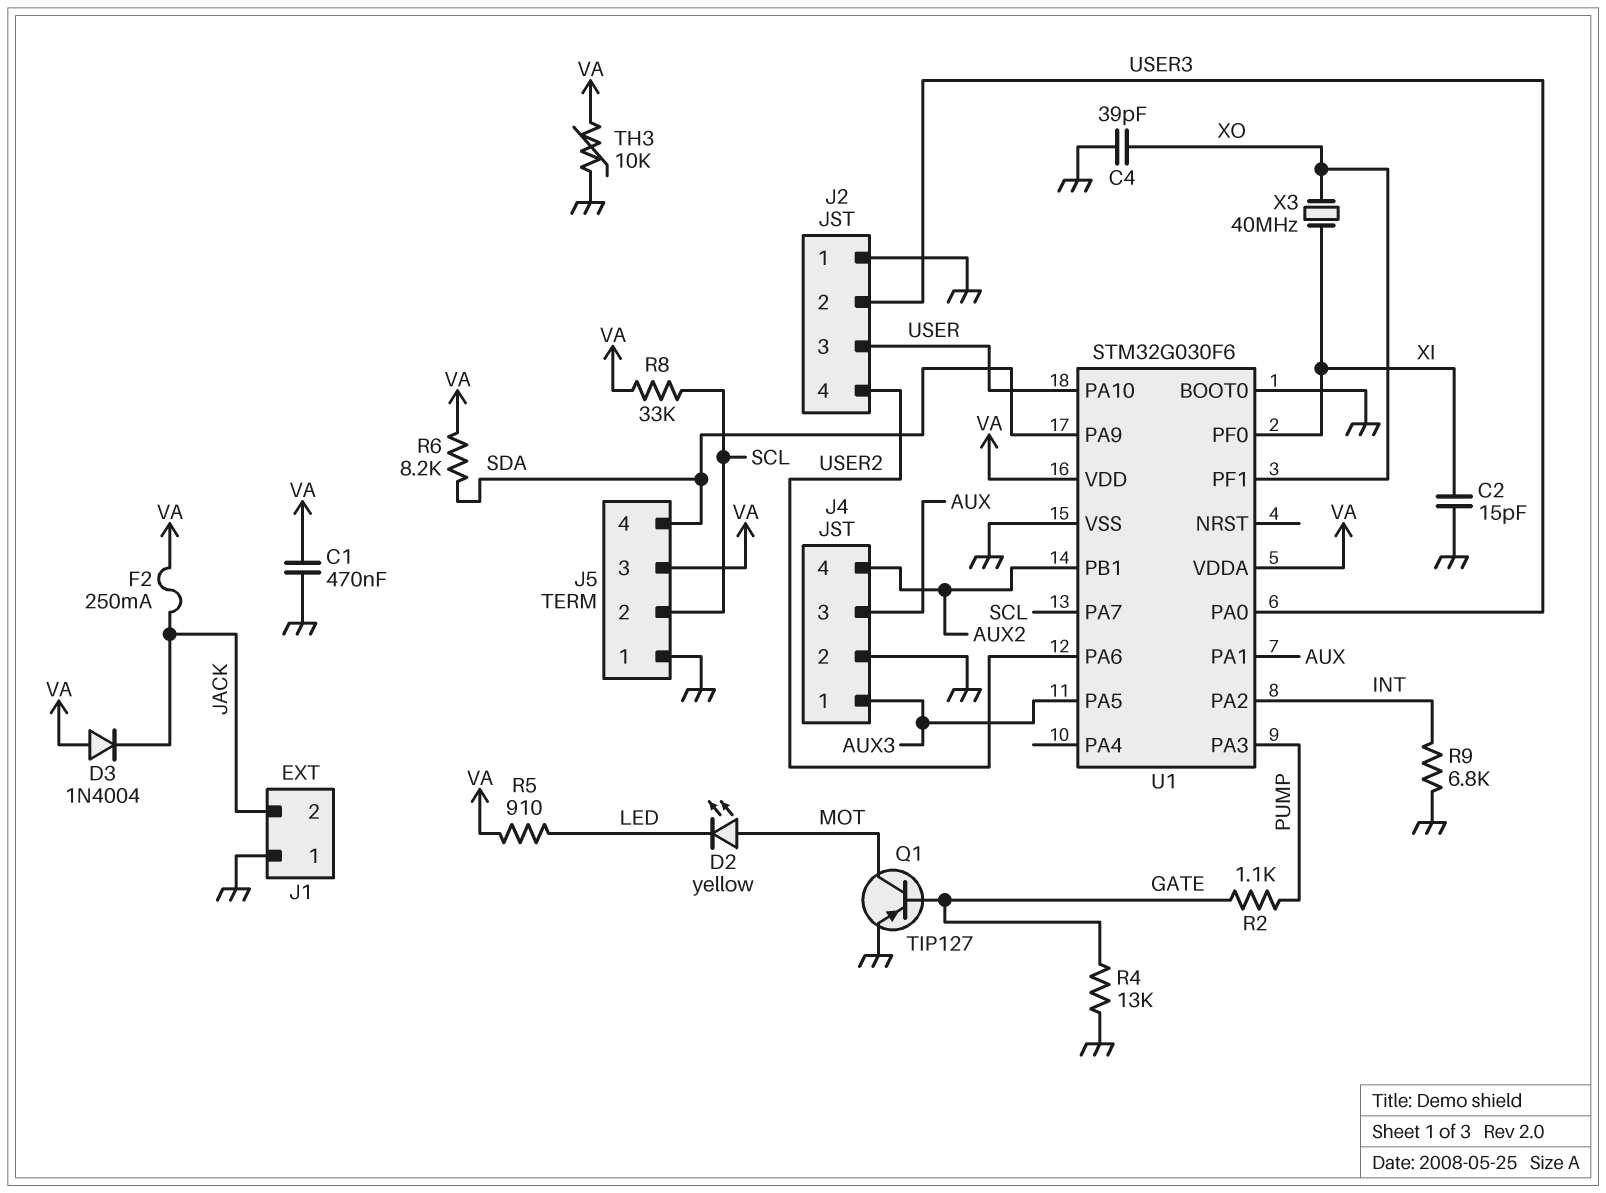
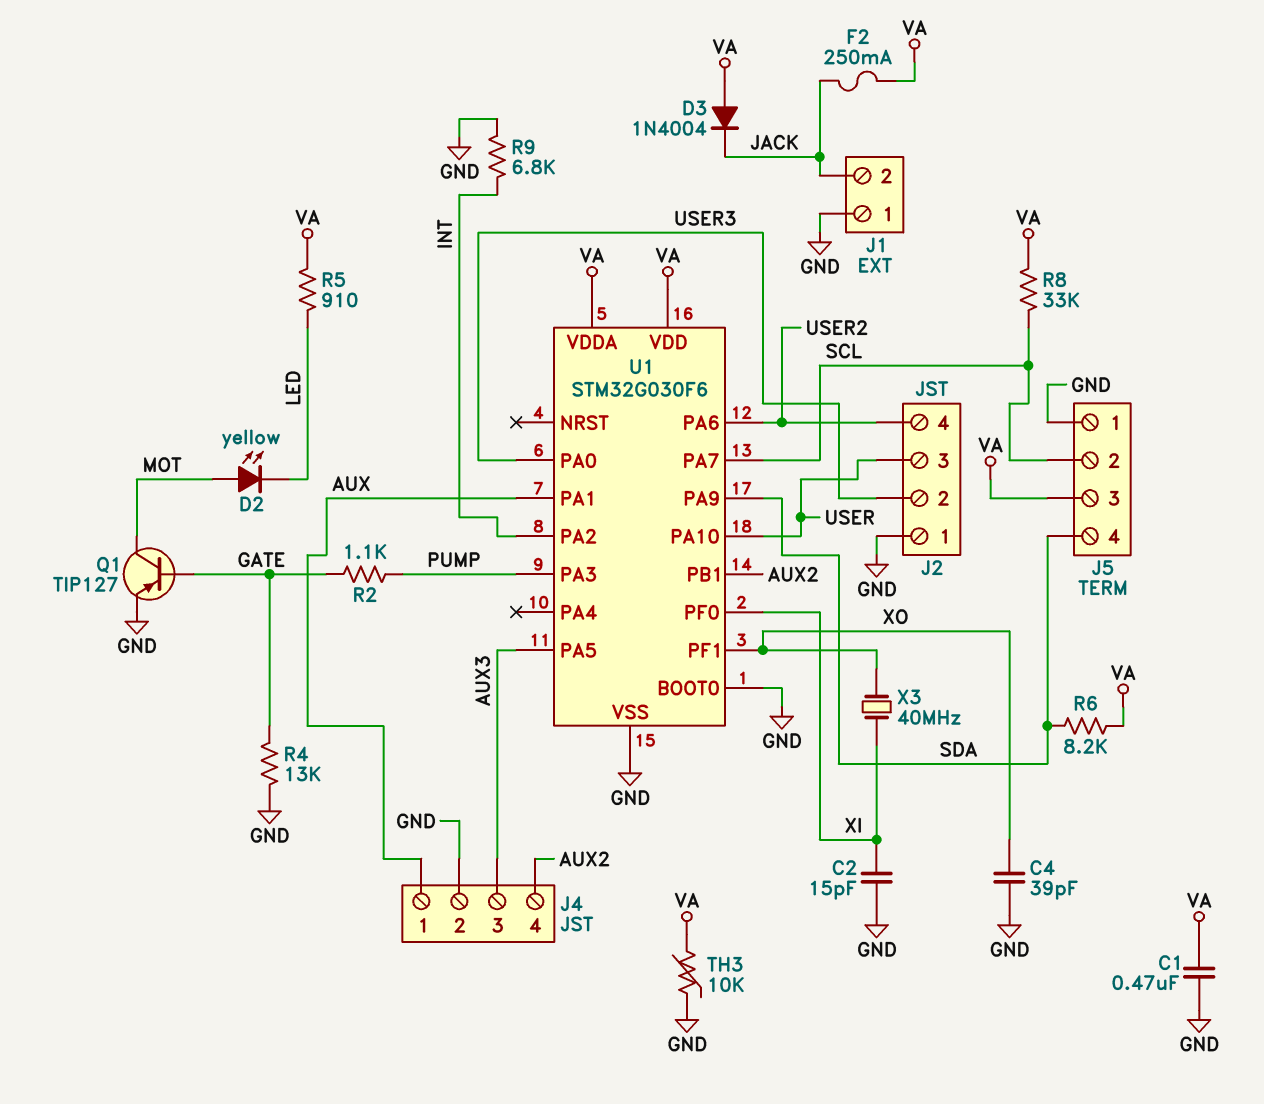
J4 pin 1: AUX3 -> AUX
J4 pin 3: AUX -> AUX3

